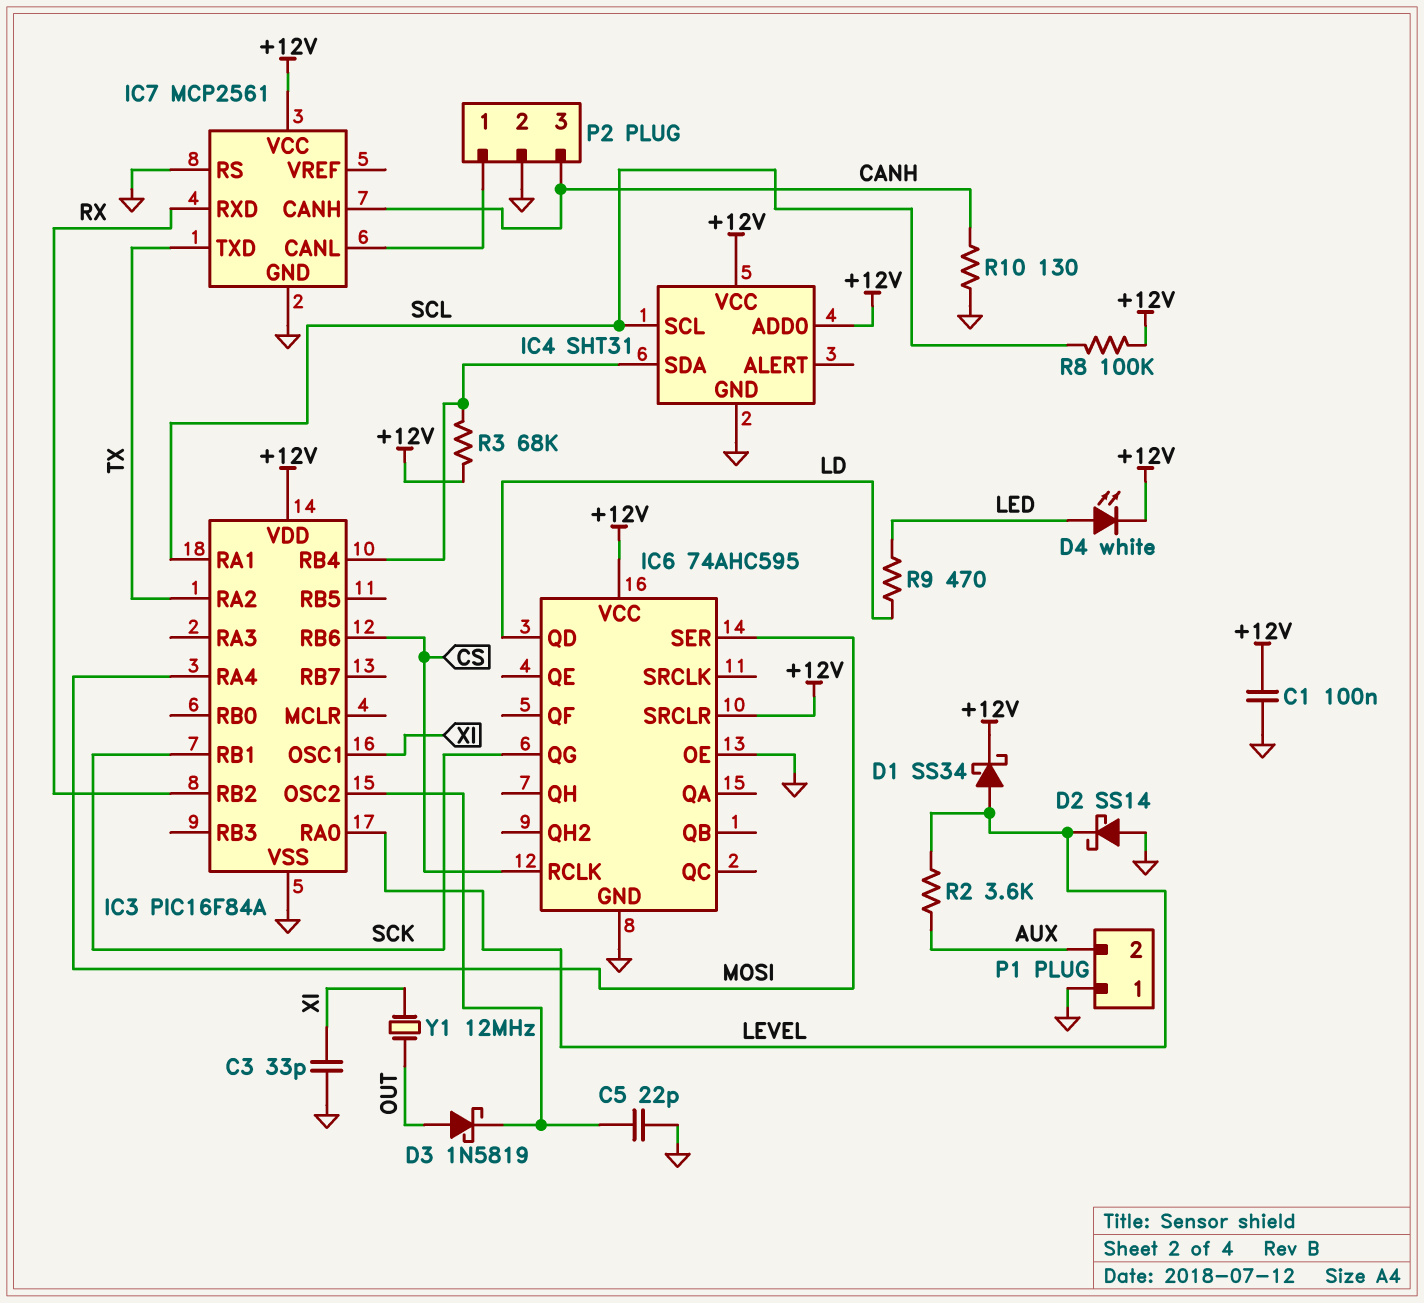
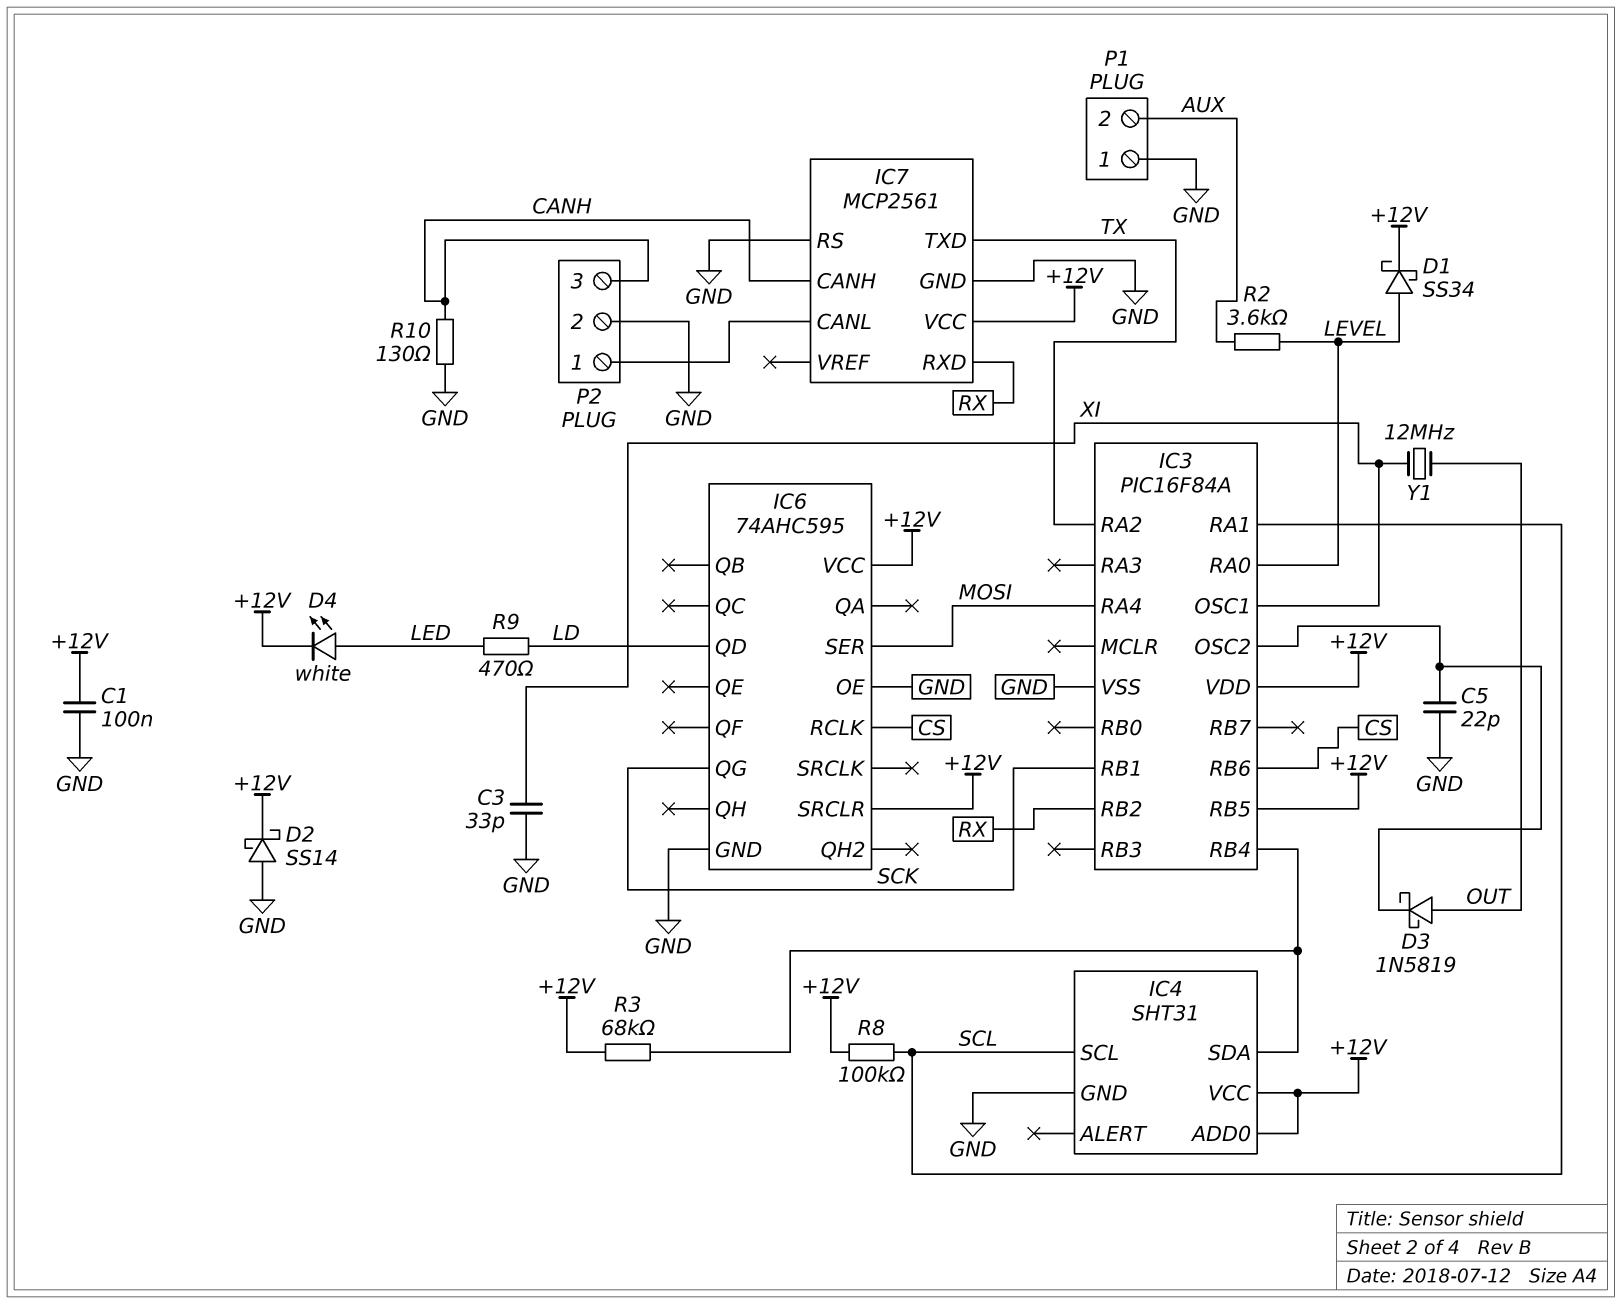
D2: schottky SS14 (A GND, K LEVEL) -> schottky SS14 (A GND, K +12V)
IC3 pin RB5: none -> +12V

